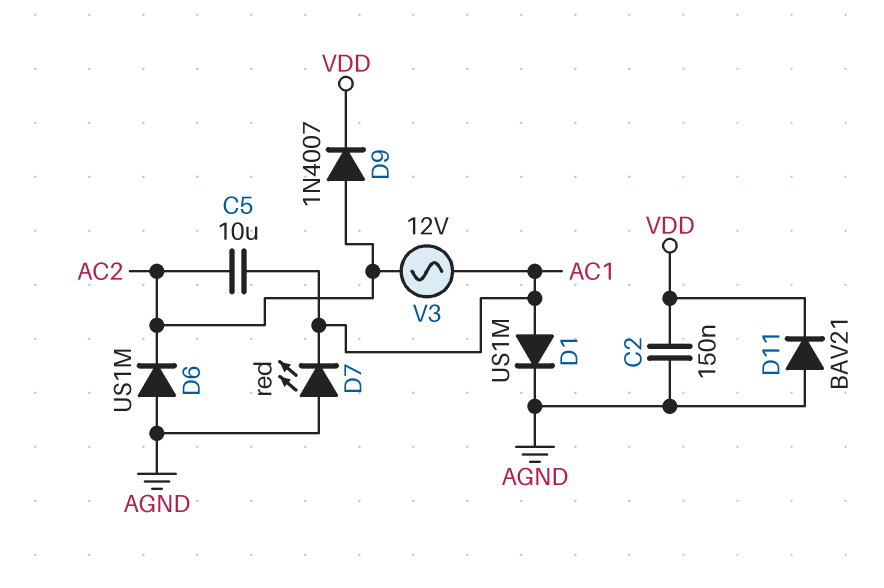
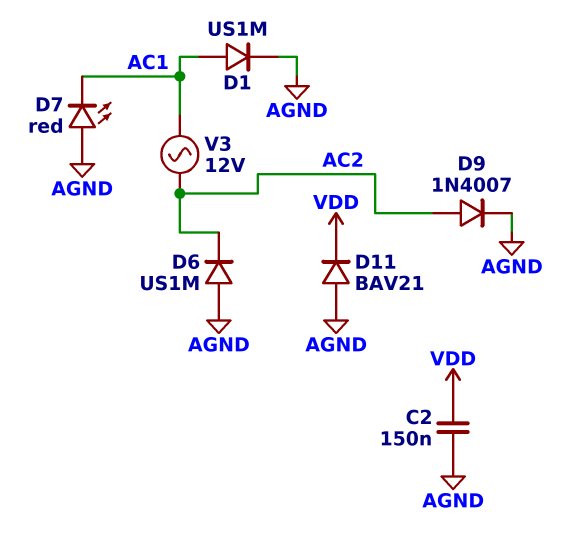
C5: 10uF (AC1, AC2) -> none
D9: diode 1N4007 (A AC2, K VDD) -> diode 1N4007 (A AC2, K AGND)

